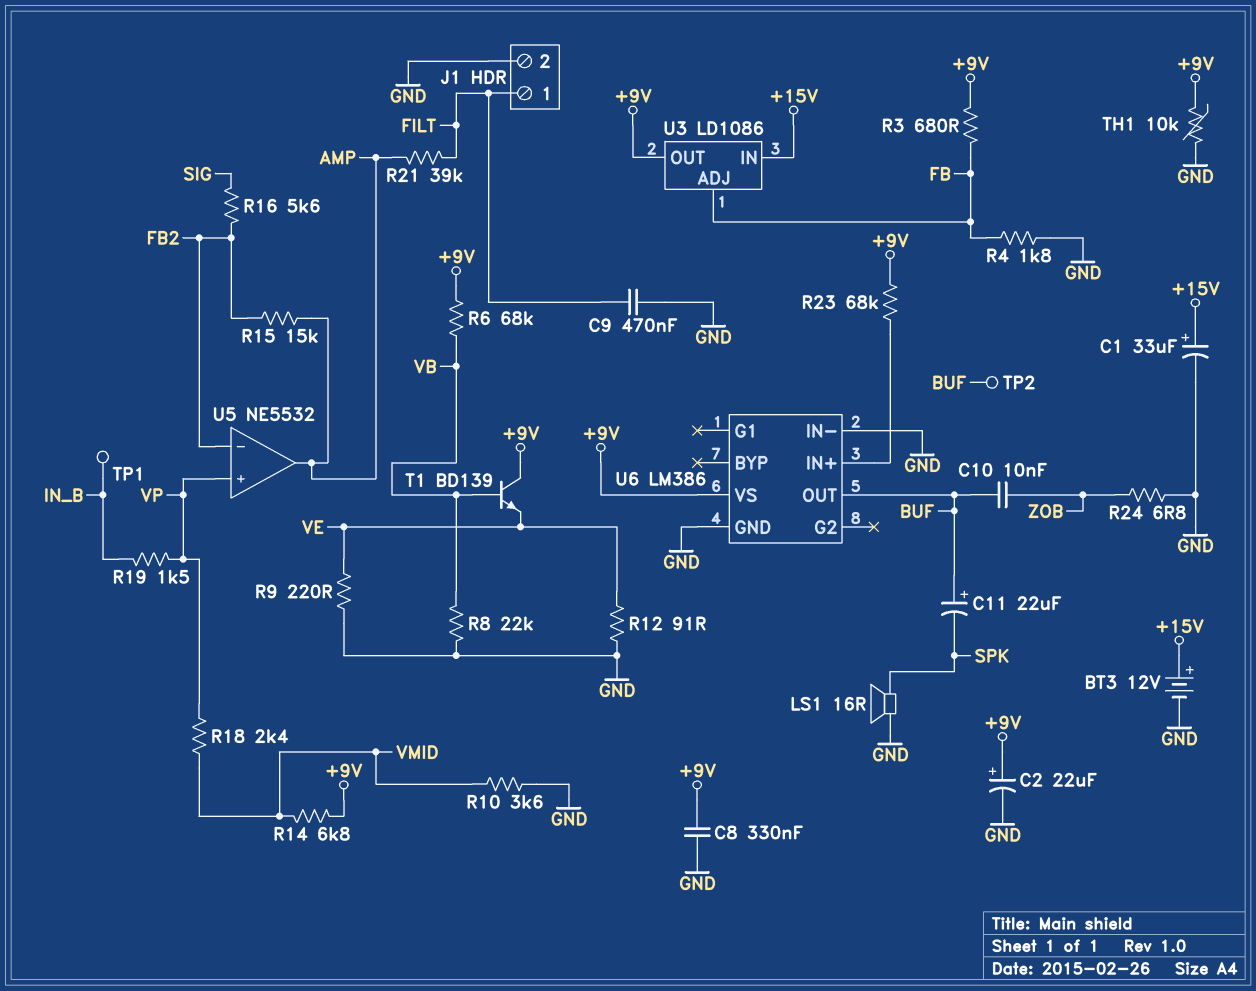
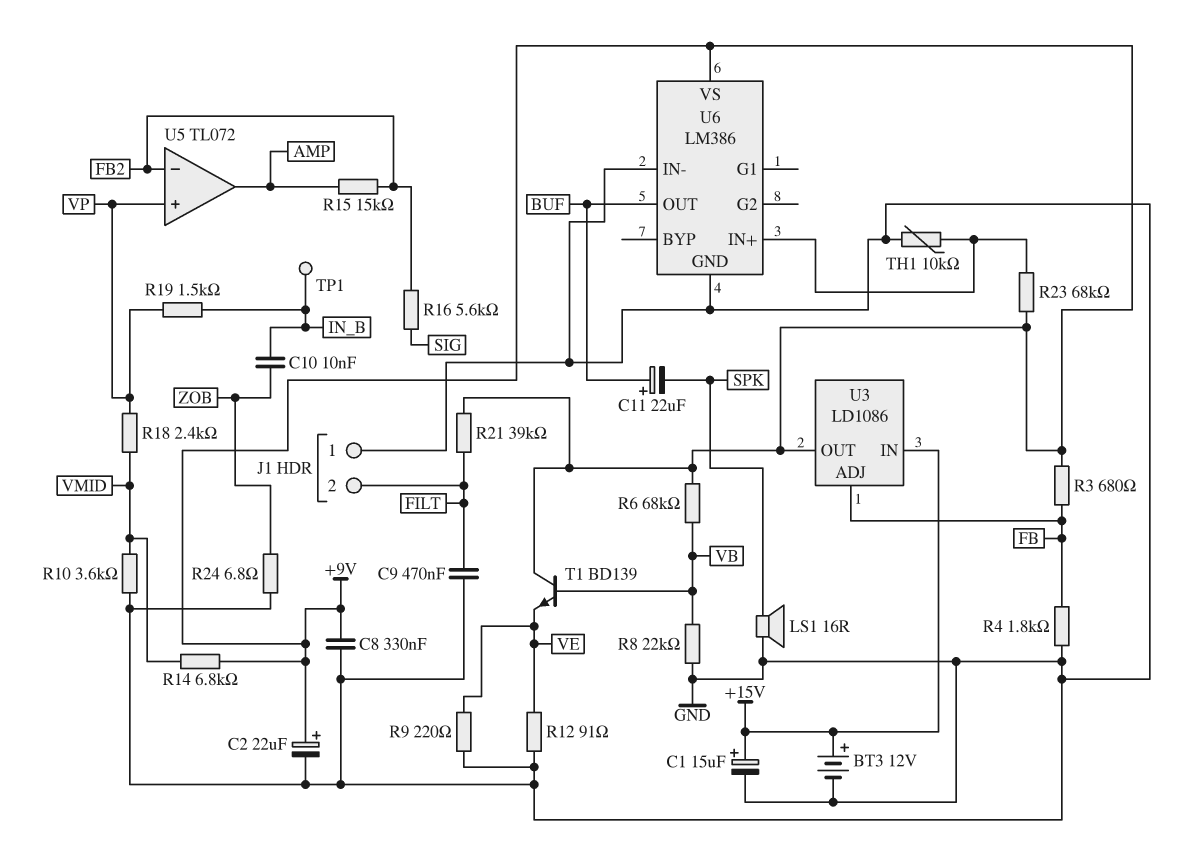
C1: 33uF (plus +15V, minus GND) -> 15uF (plus +15V, minus GND)
C10: 10nF (BUF, ZOB) -> 10nF (IN_B, ZOB)
J1 pin 1: FILT -> GND
J1 pin 2: GND -> FILT
R21: 39k (AMP, FILT) -> 39k (+9V, FILT)
TH1: 10k (+9V, GND) -> 10k (GND, U6/IN+)
TP2: test point (BUF) -> none
U5: NE5532 -> TL072

